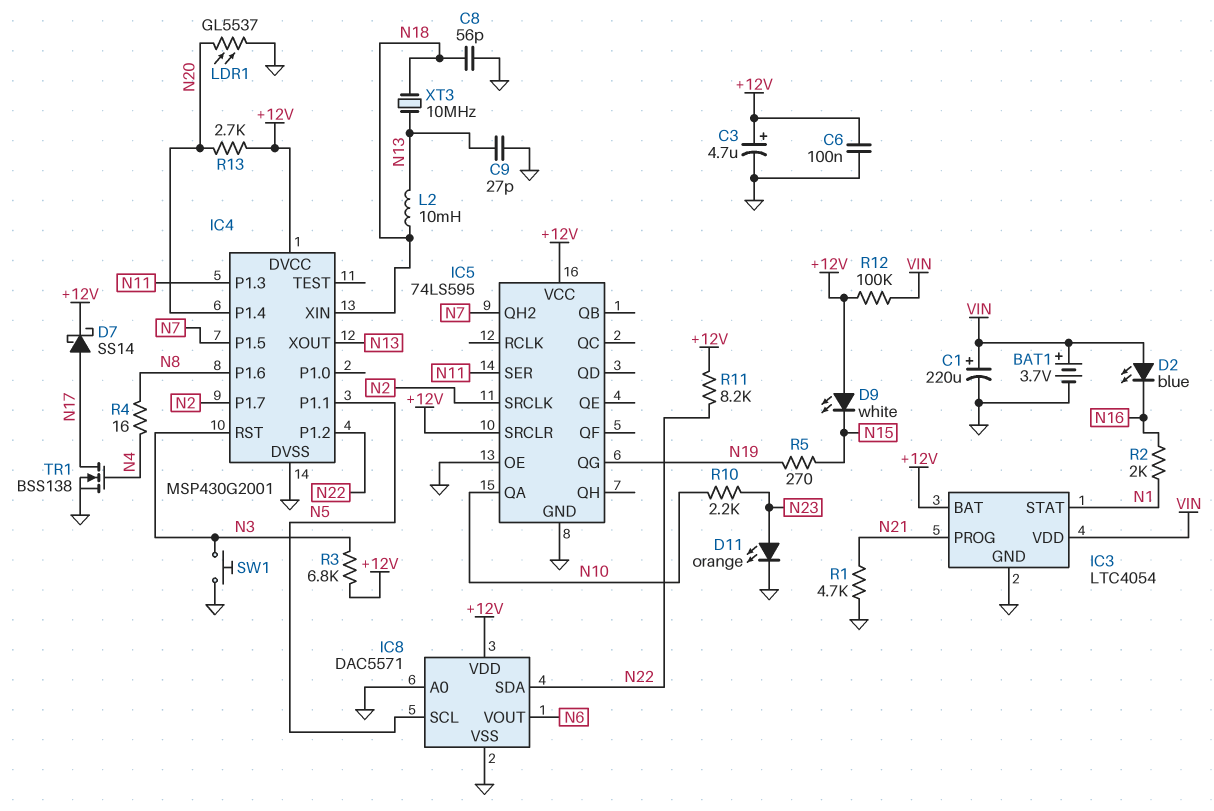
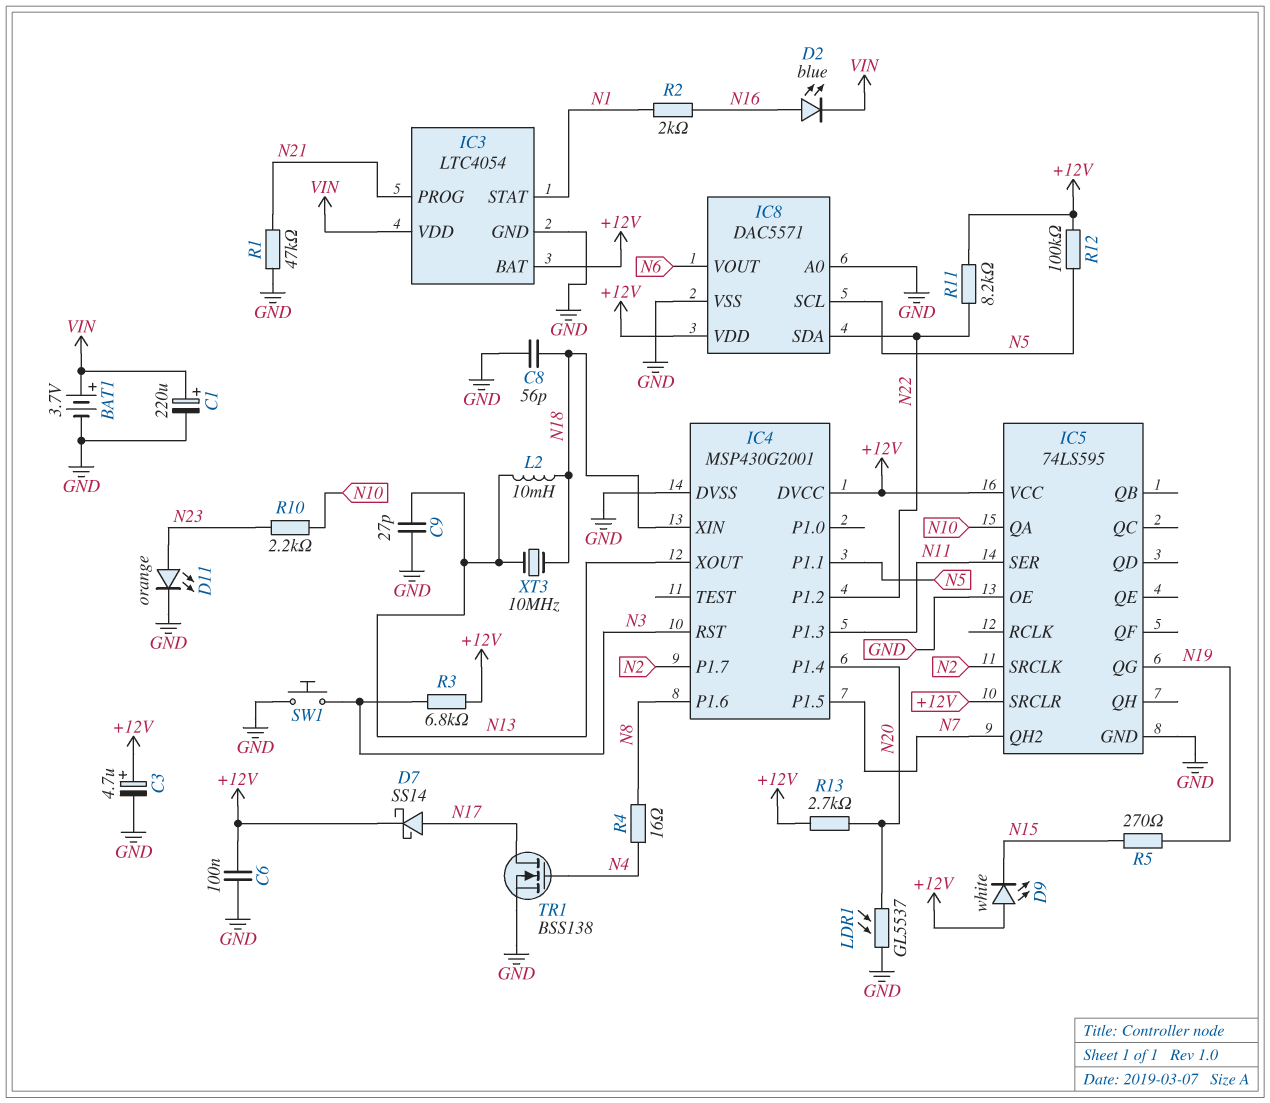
D2: LED blue (A VIN, K N16) -> LED blue (A N16, K VIN)
R1: 4.7k (GND, N21) -> 47k (GND, N21)
R12: 100k (+12V, VIN) -> 100k (+12V, N5)

